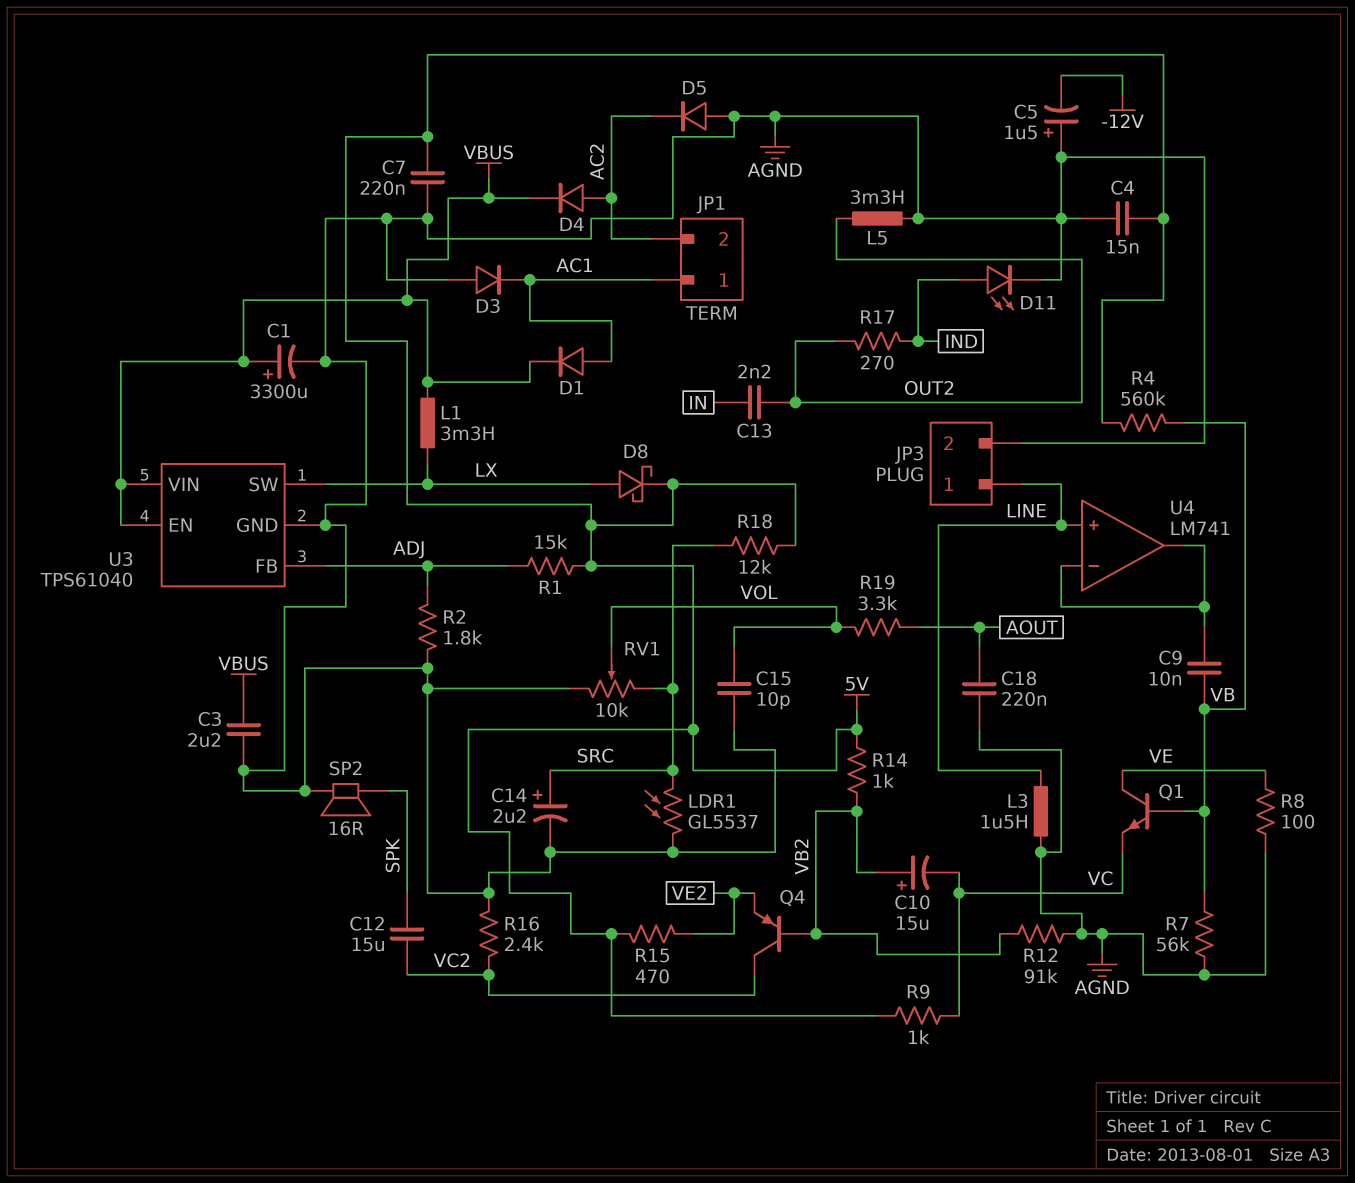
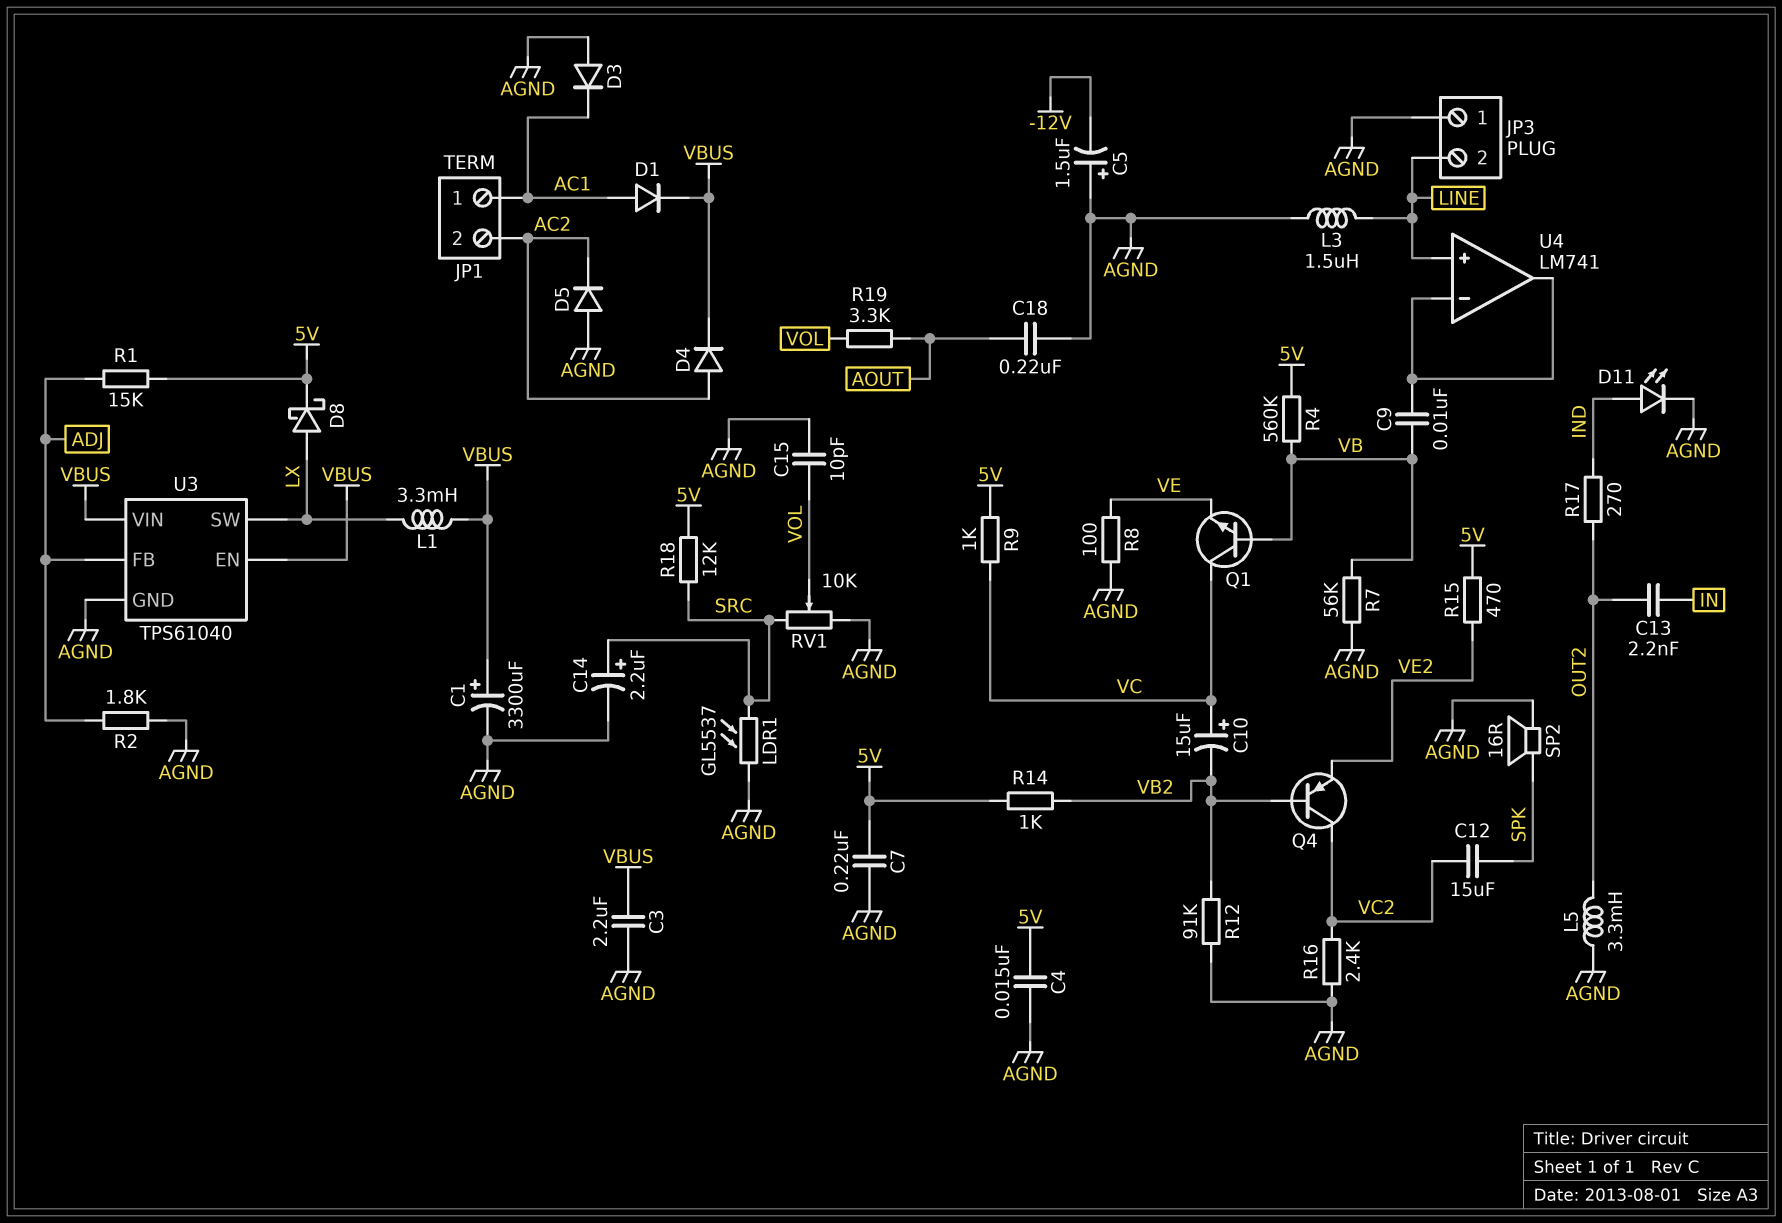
C10: 15uF (plus VB2, minus VC) -> 15uF (plus VC, minus VB2)
JP3 pin 1: LINE -> AGND
JP3 pin 2: AGND -> LINE
Q1: NPN (B VB, C VE, E VC) -> NPN (B VB, C VC, E VE)

